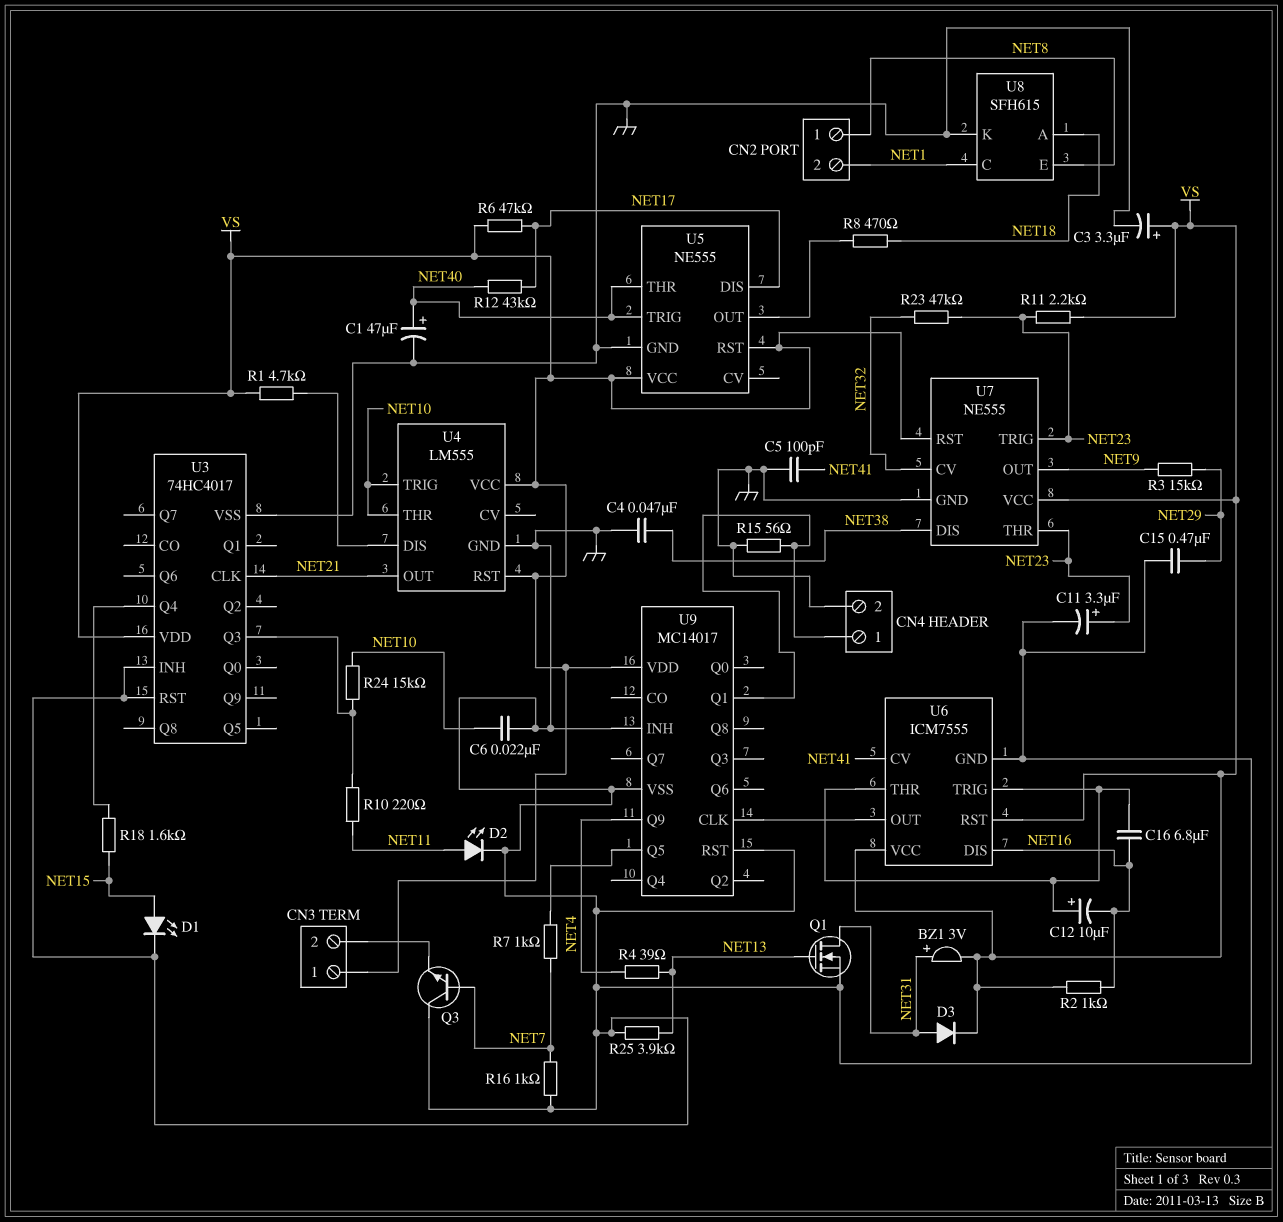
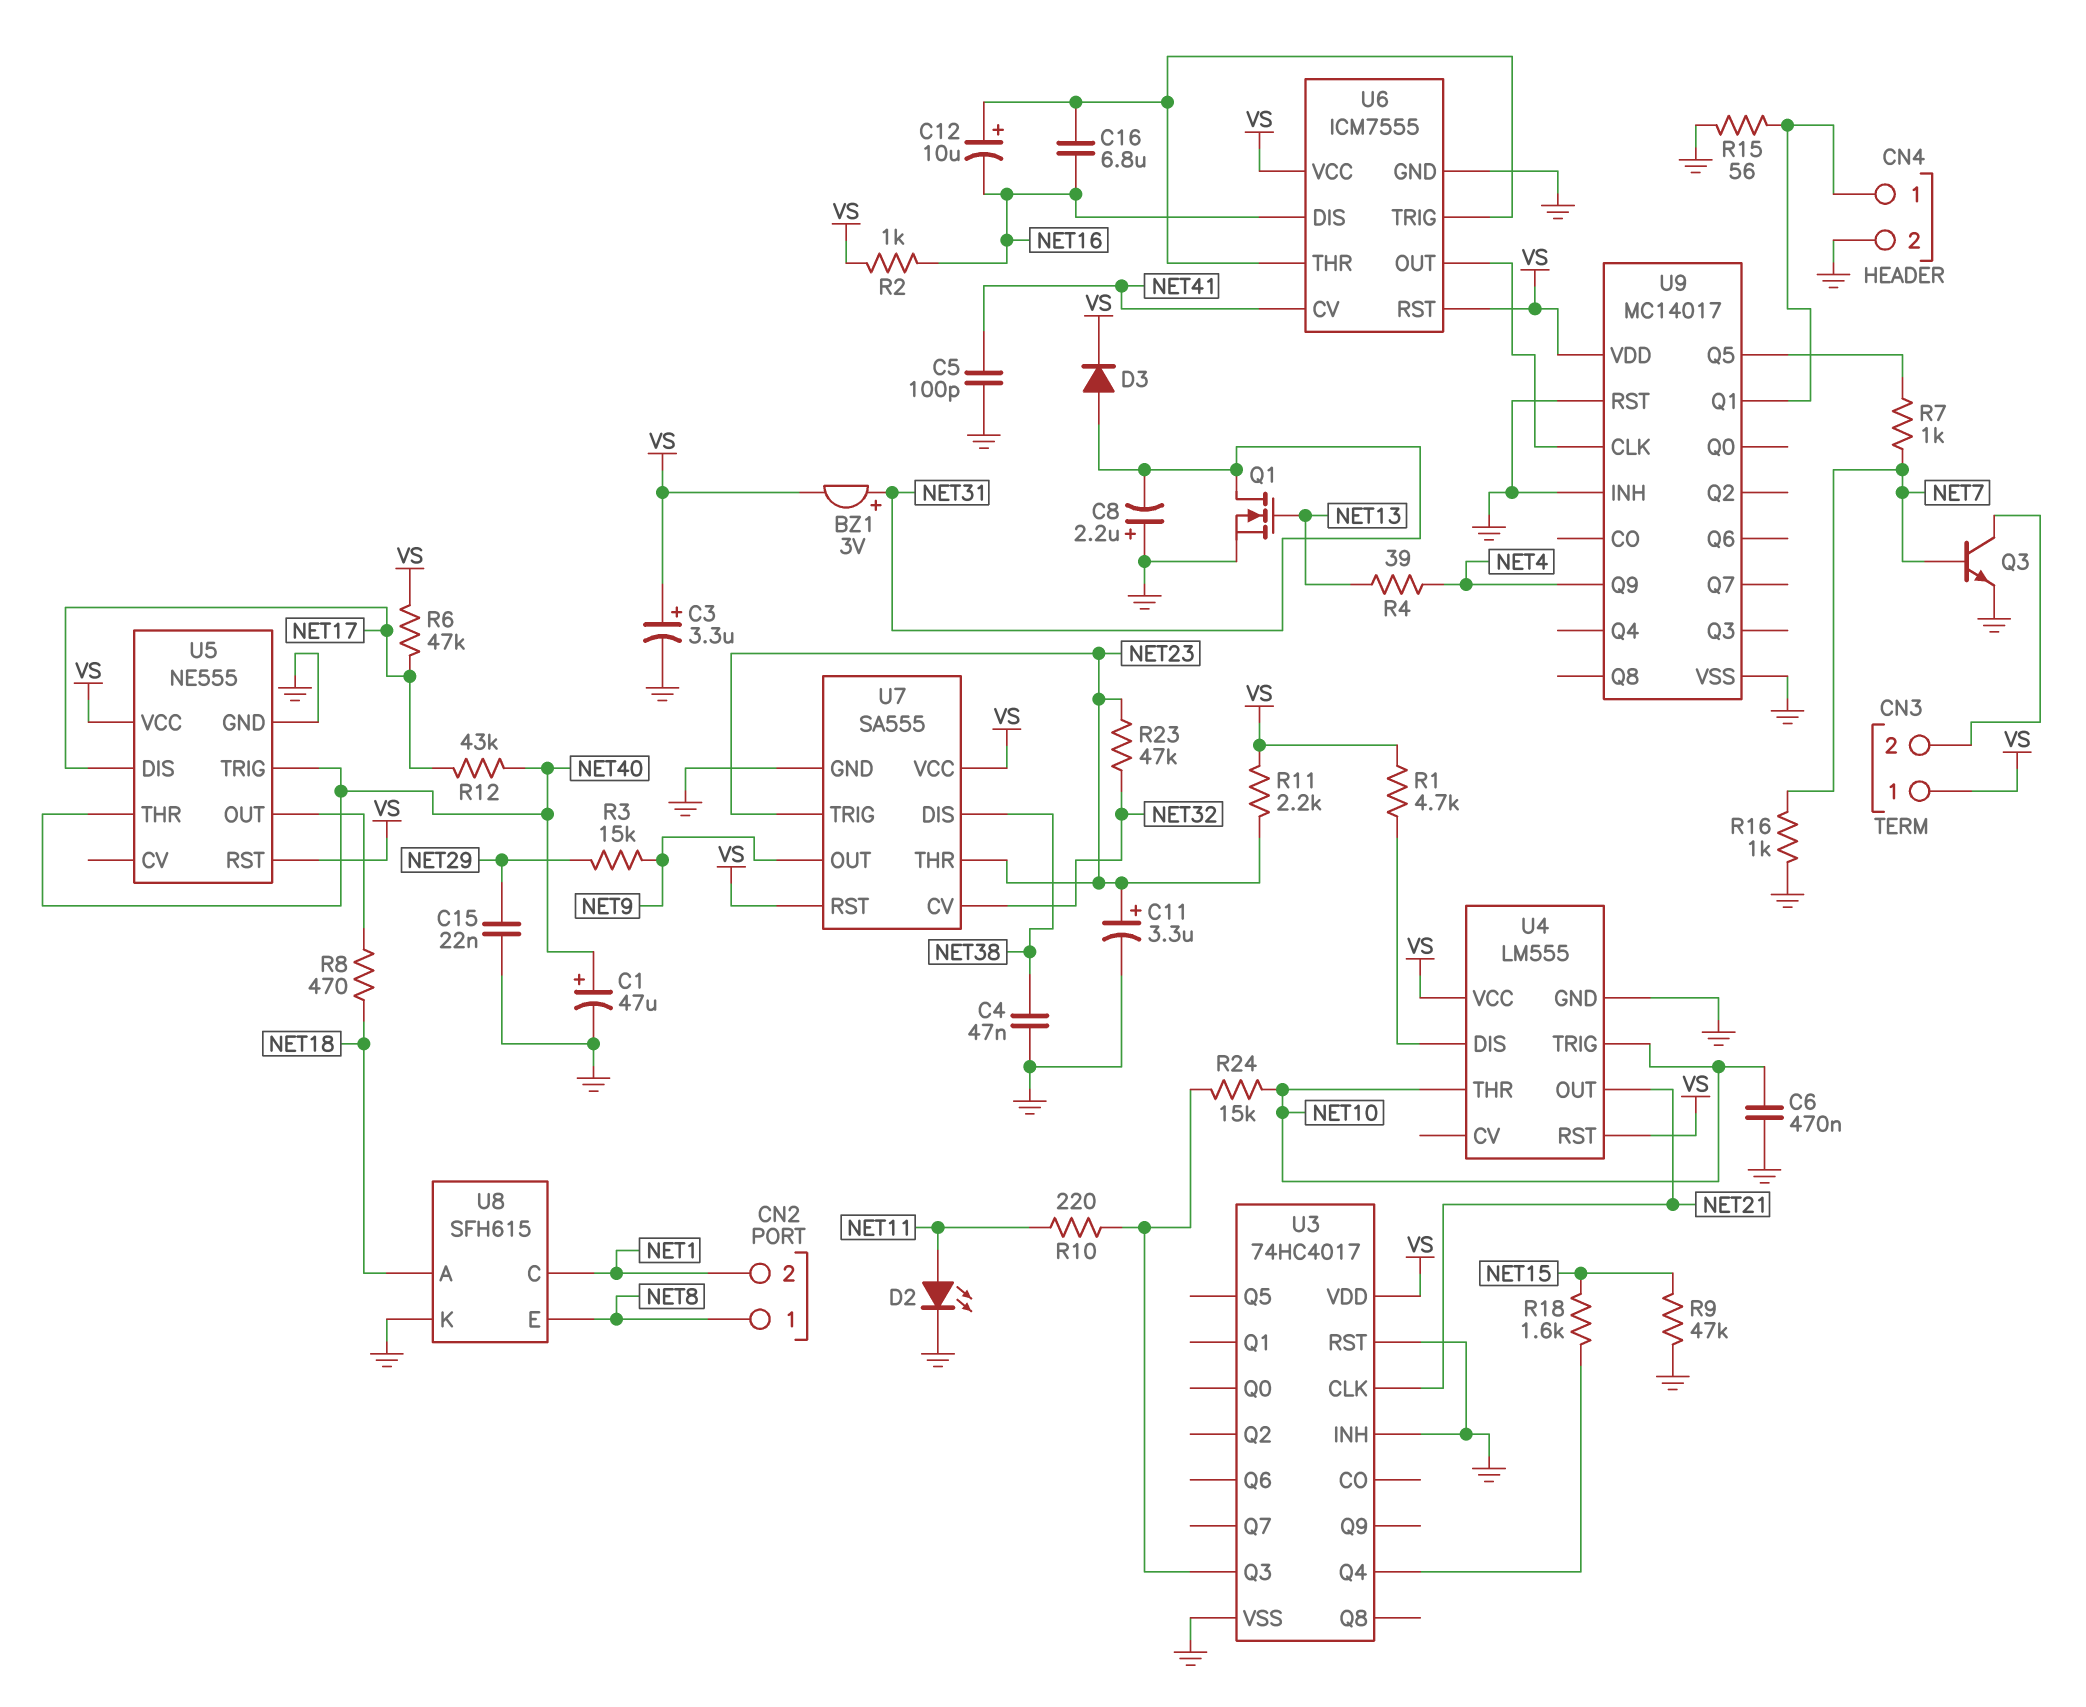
C6: 22nF (GND, NET10) -> 470nF (GND, NET10)
C8: none -> 2.2uF (plus GND, minus NET31)
C15: 470nF (GND, NET29) -> 22nF (GND, NET29)
D1: LED (A NET15, K GND) -> none
Q3: NPN (B NET7, C GND, E CN3/2) -> NPN (B NET7, C CN3/2, E GND)
R9: none -> 47k (GND, NET15)
R25: 3.9k (GND, NET13) -> none
U7: NE555 -> SA555

